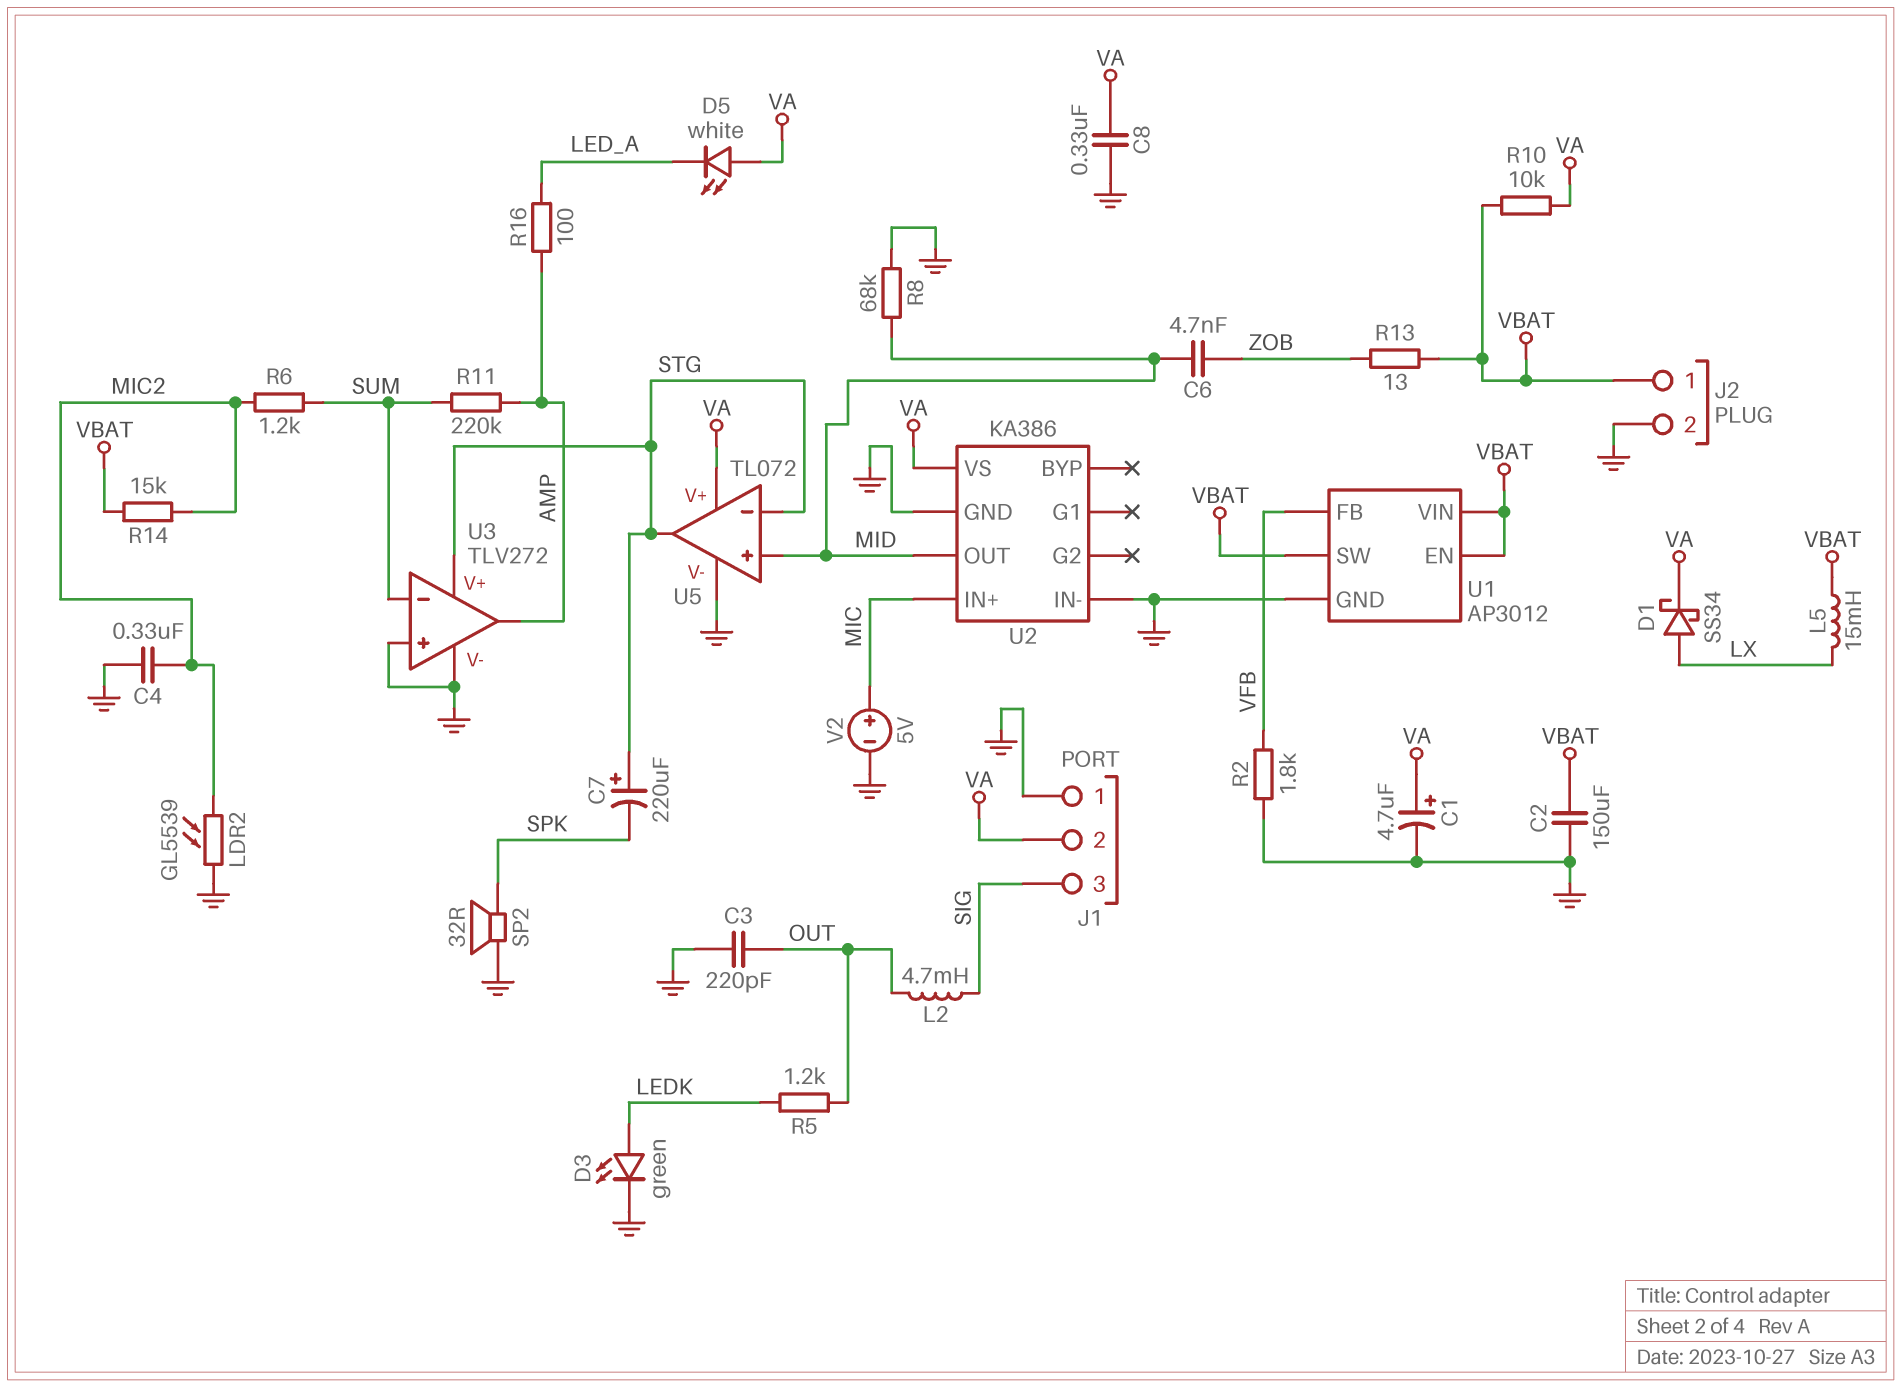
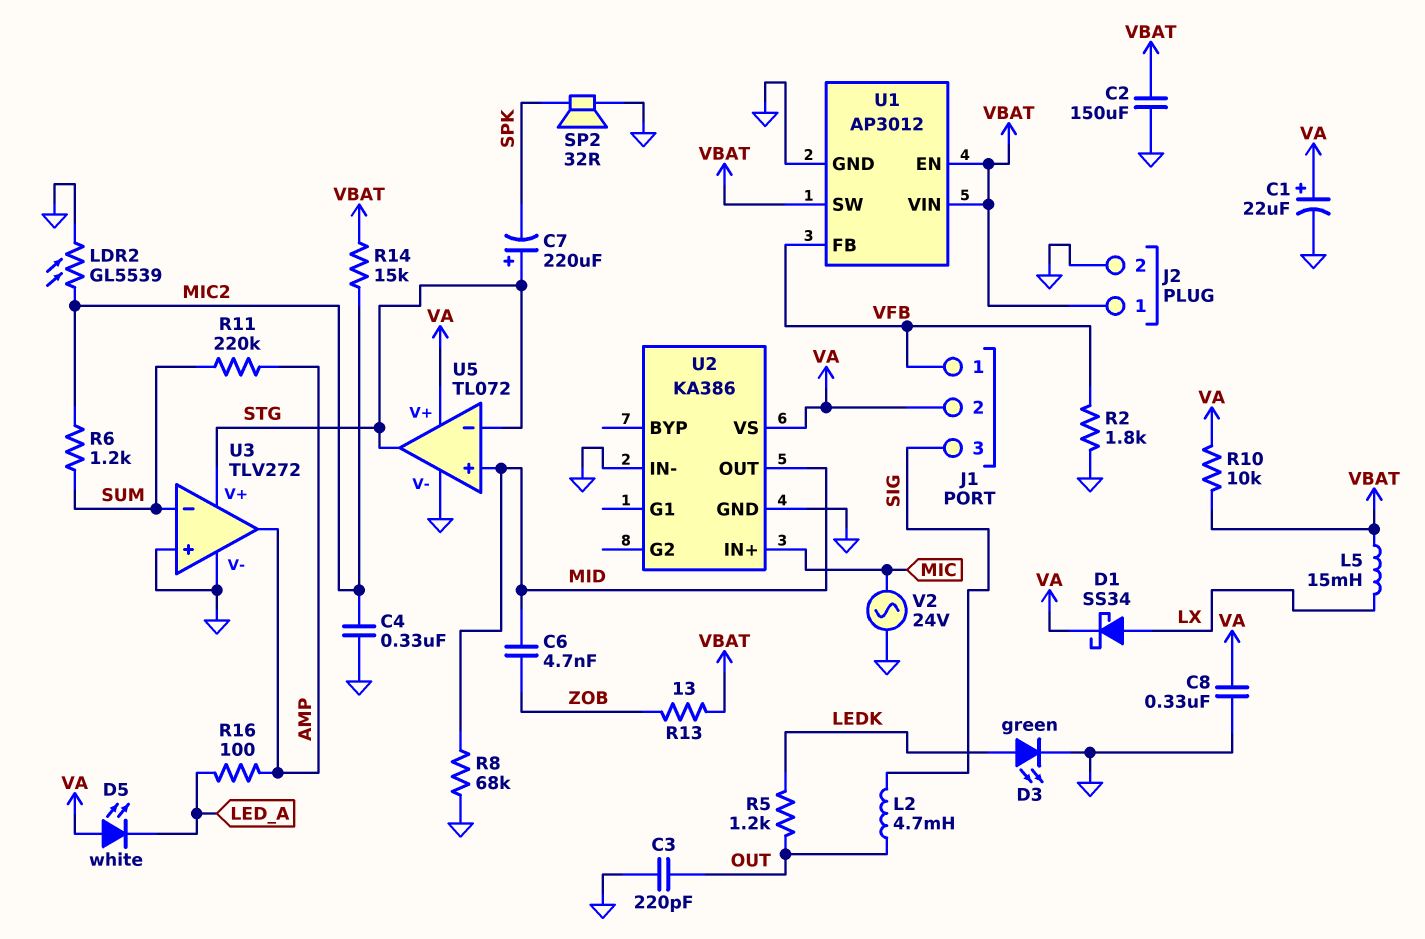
C1: 4.7uF (plus VA, minus GND) -> 22uF (plus VA, minus GND)
J1 pin 1: GND -> VFB
V2: 5V (plus MIC, minus GND) -> AC 24V (GND, MIC)

